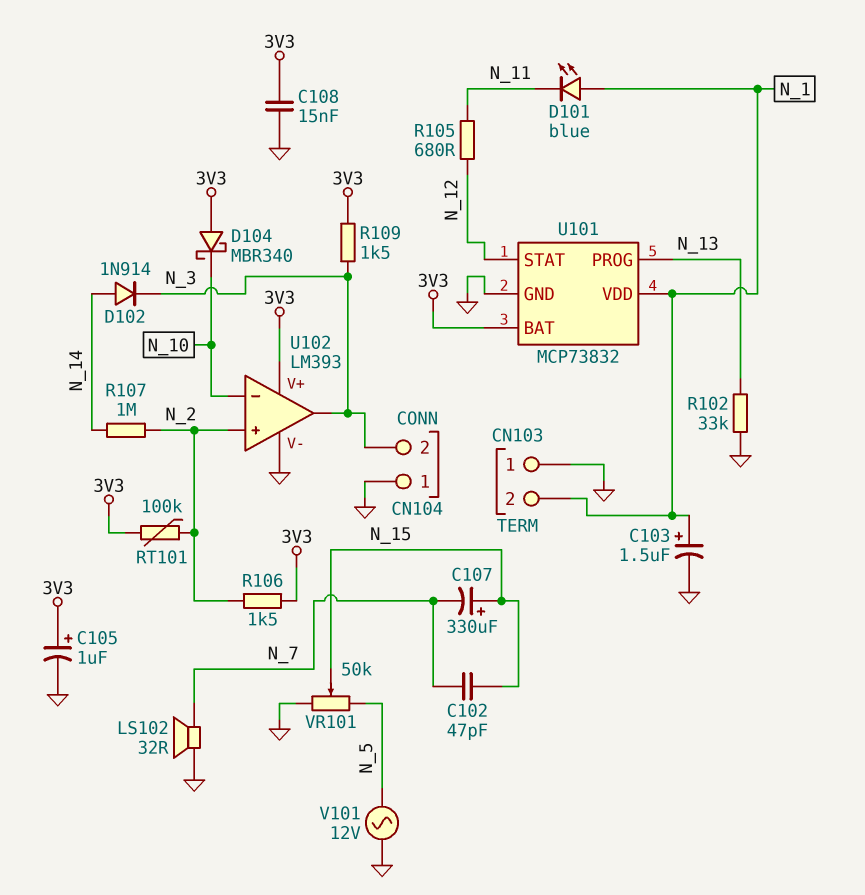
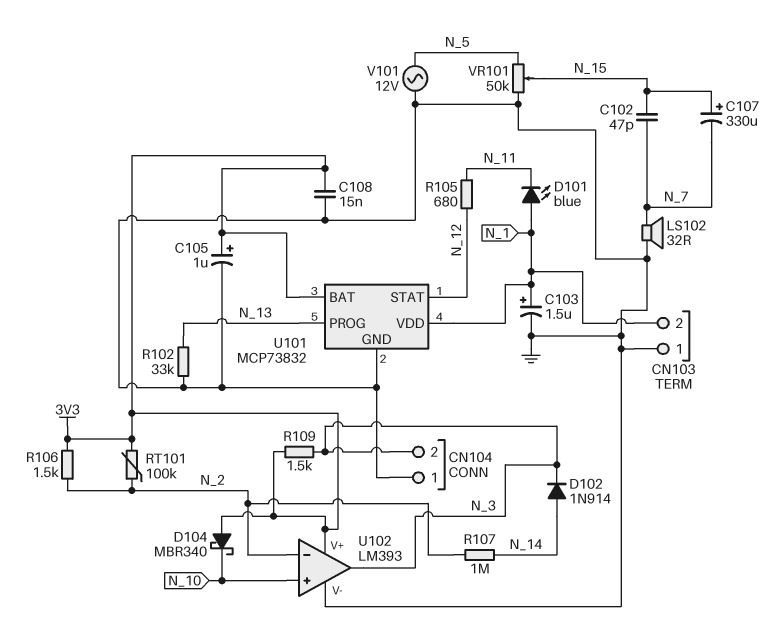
U102 pin in+: N_2 -> N_10
U102 pin in-: N_10 -> N_2

